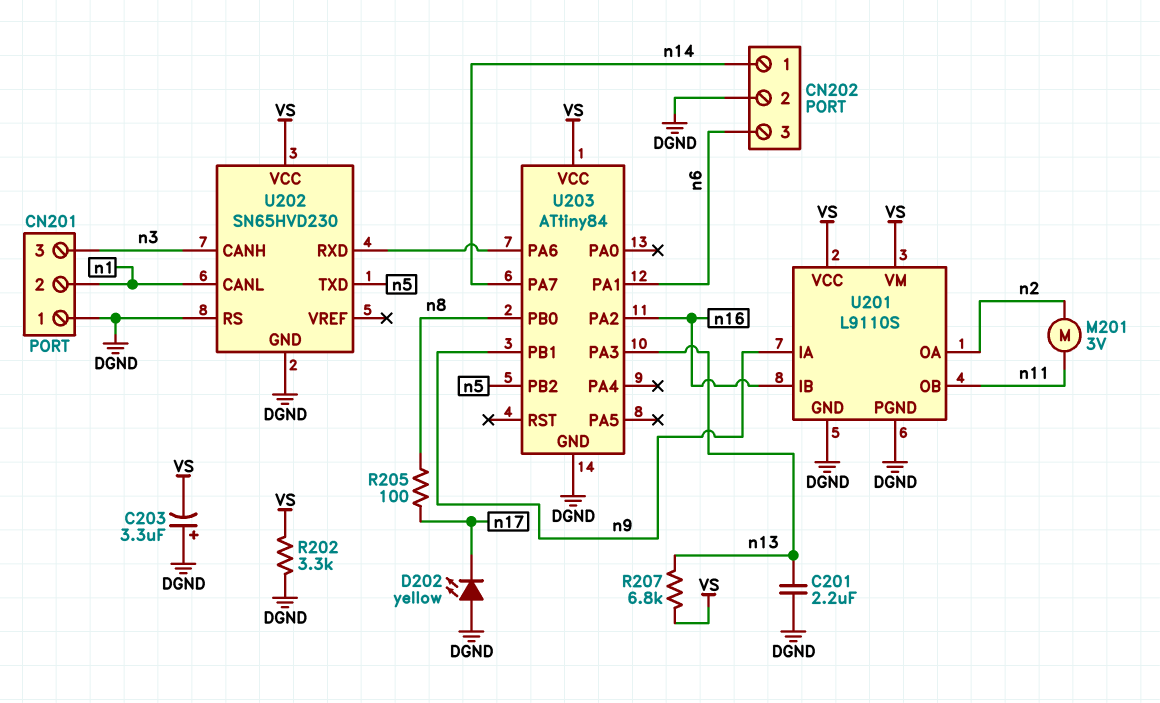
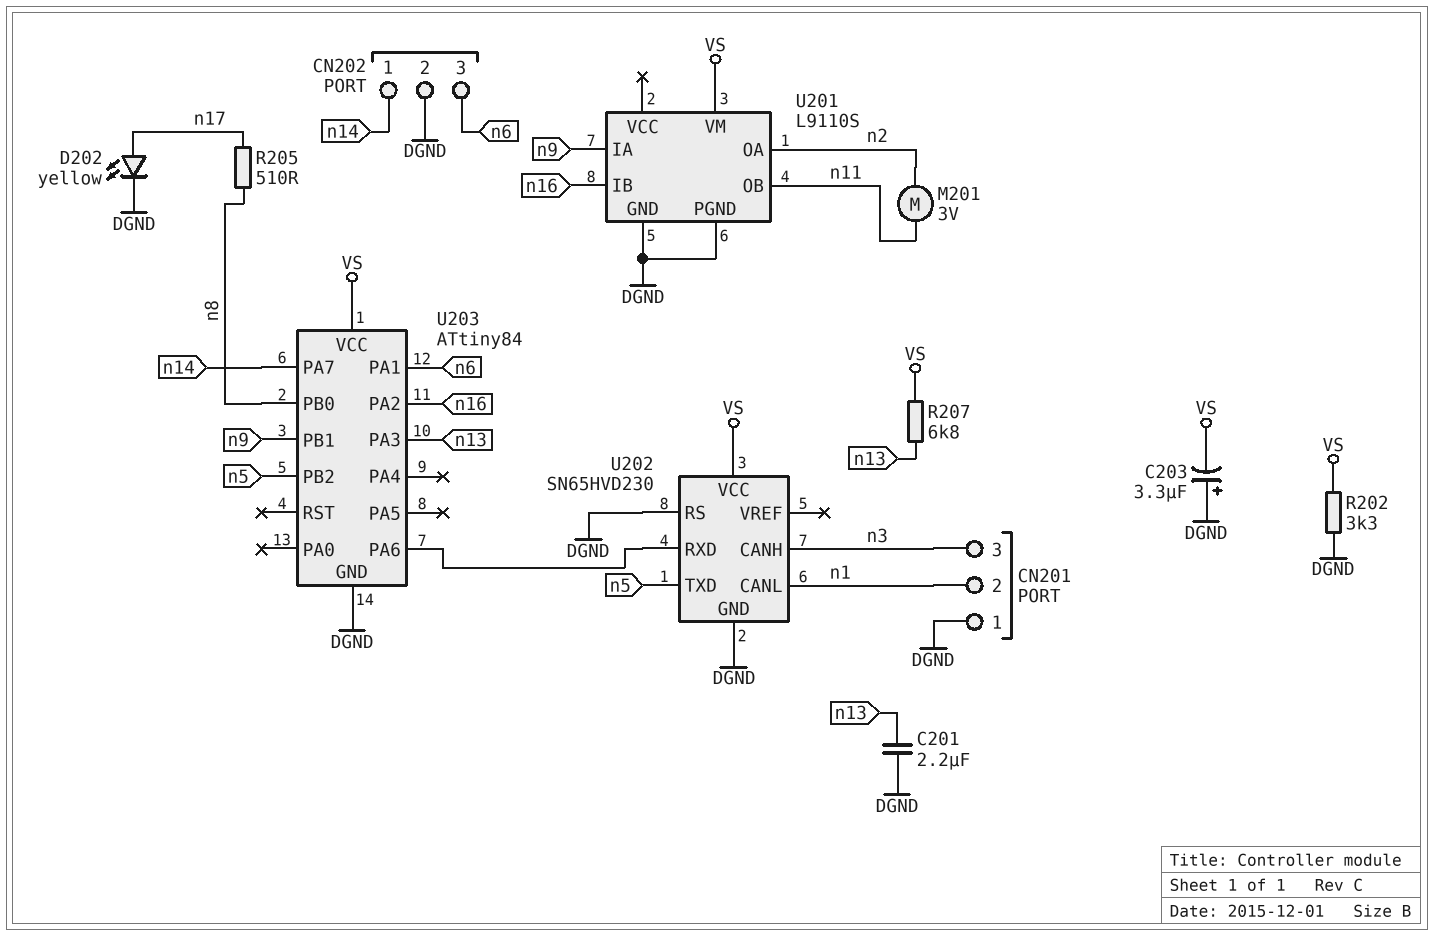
D202: LED yellow (A DGND, K n17) -> LED yellow (A n17, K DGND)
R205: 100 (n8, n17) -> 510 (n8, n17)
U201 pin VCC: VS -> none

